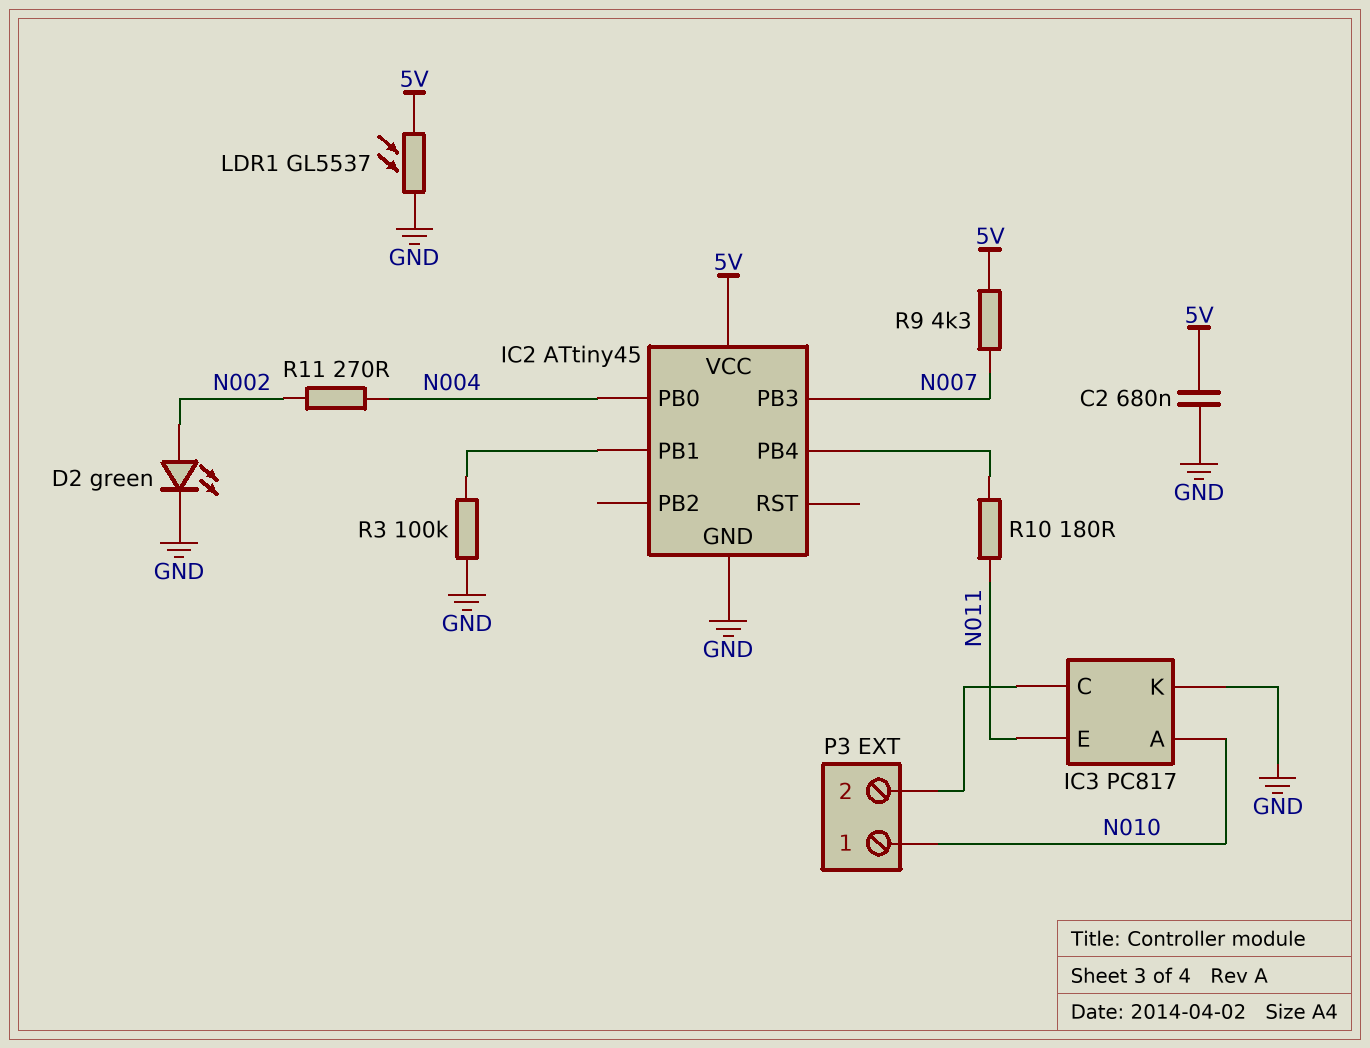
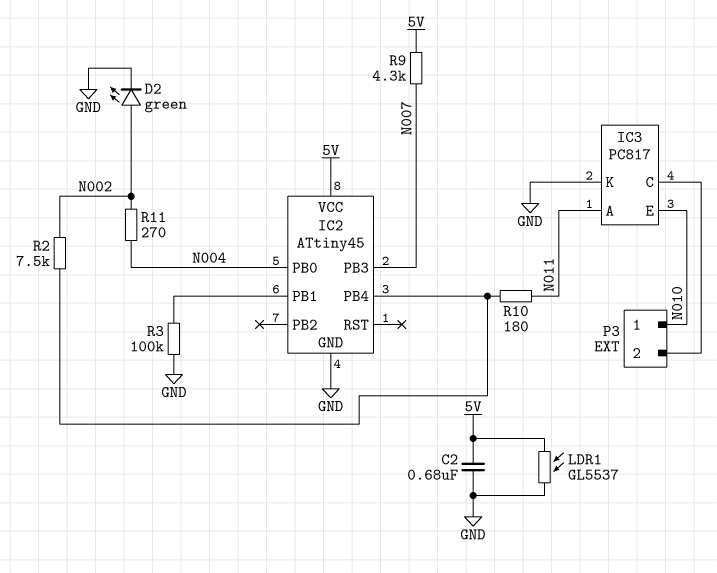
IC3 pin A: N010 -> N011
IC3 pin E: N011 -> N010
R2: none -> 7.5k (IC2/PB4, N002)

